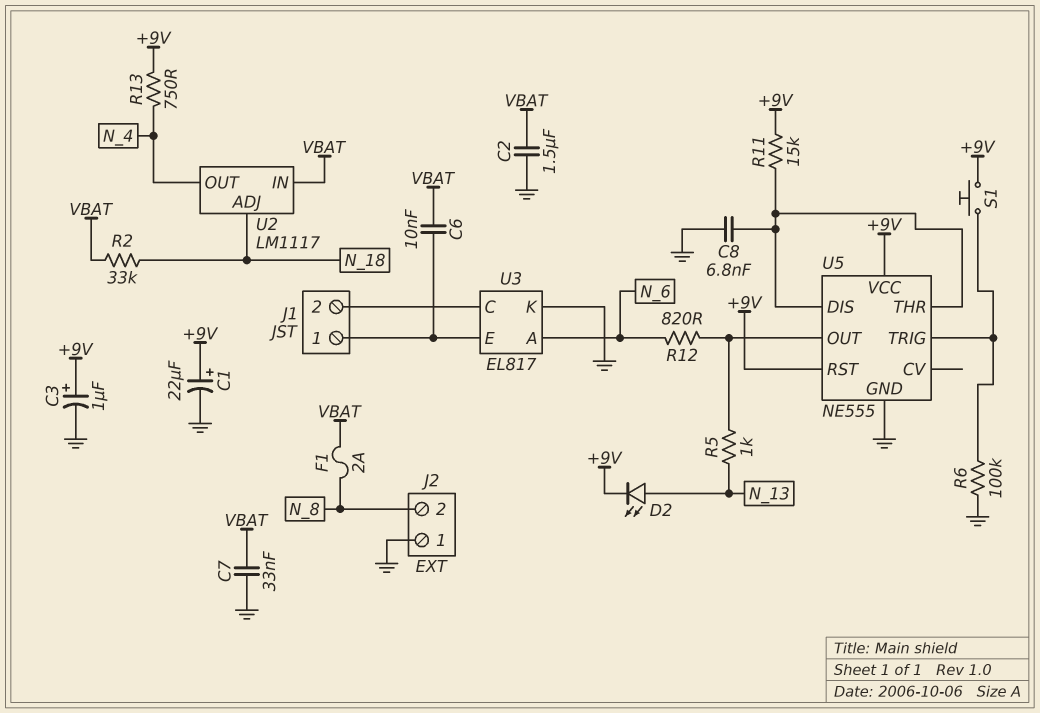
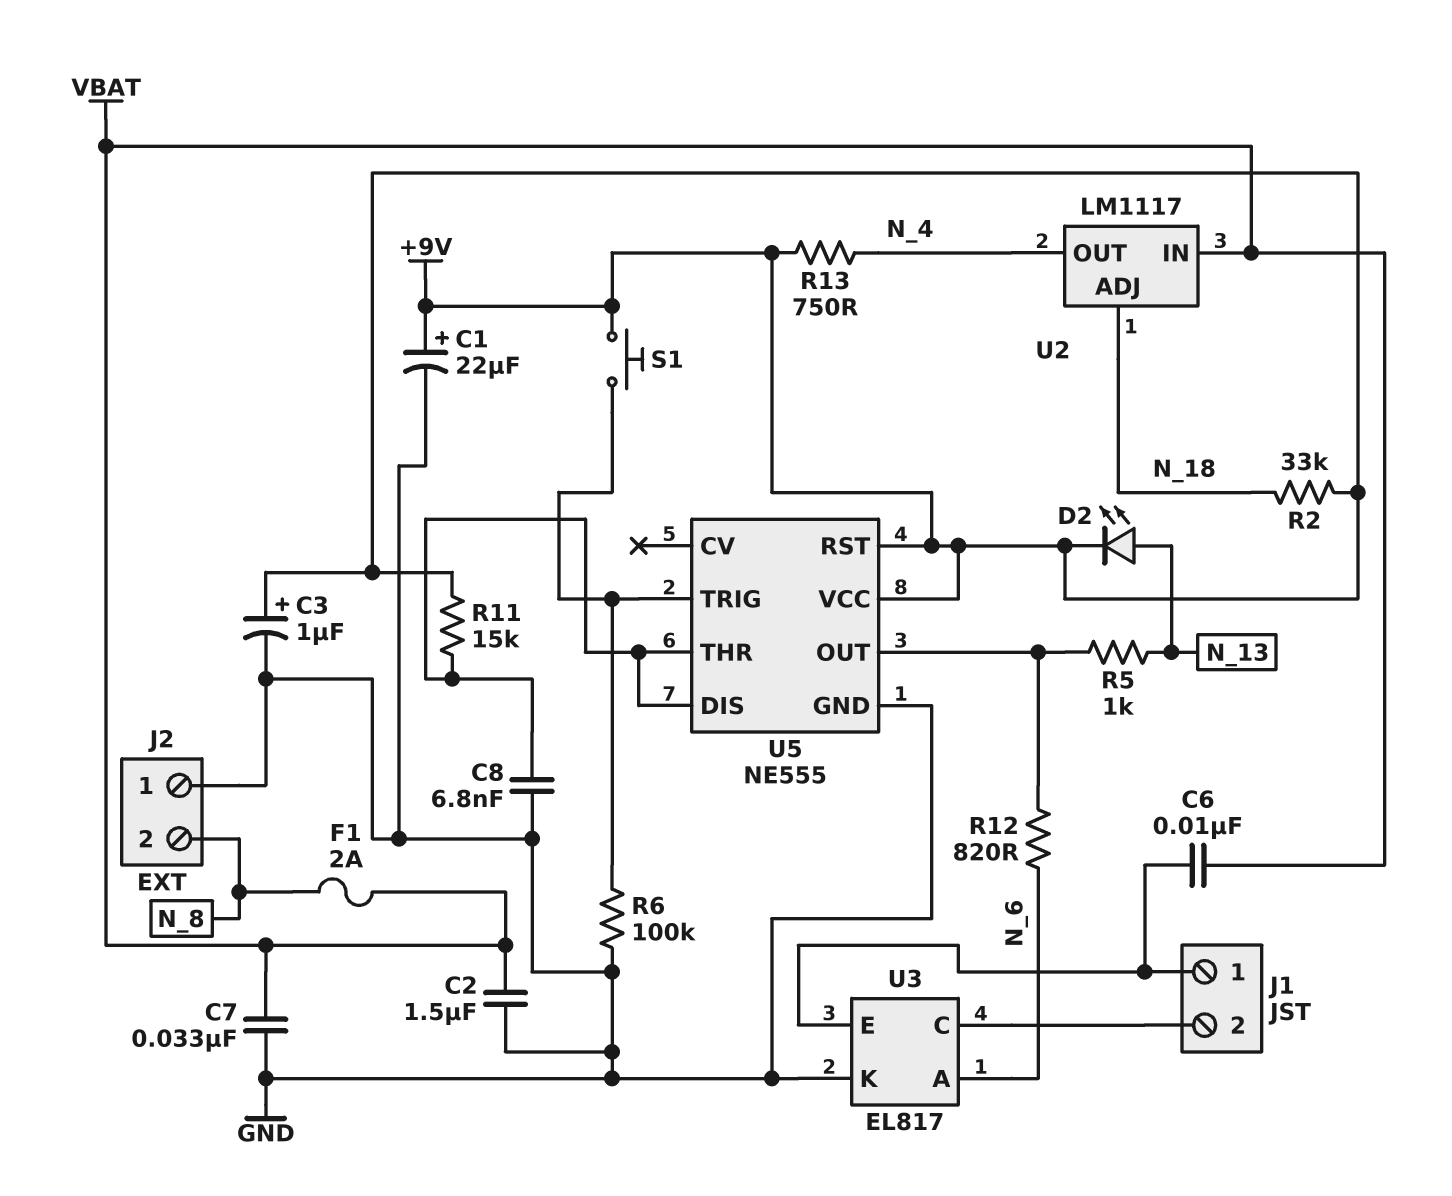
R2: 33k (N_18, VBAT) -> 33k (+9V, N_18)

